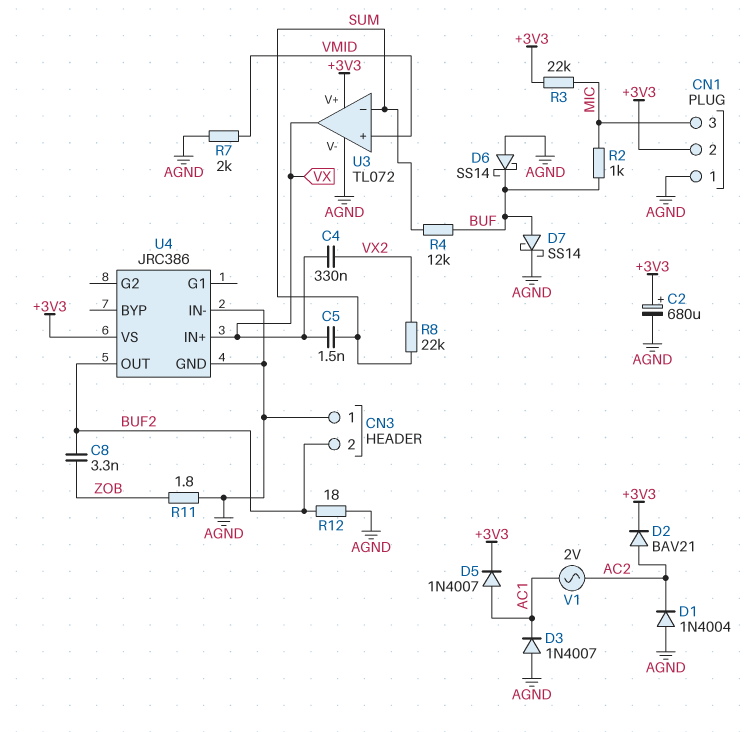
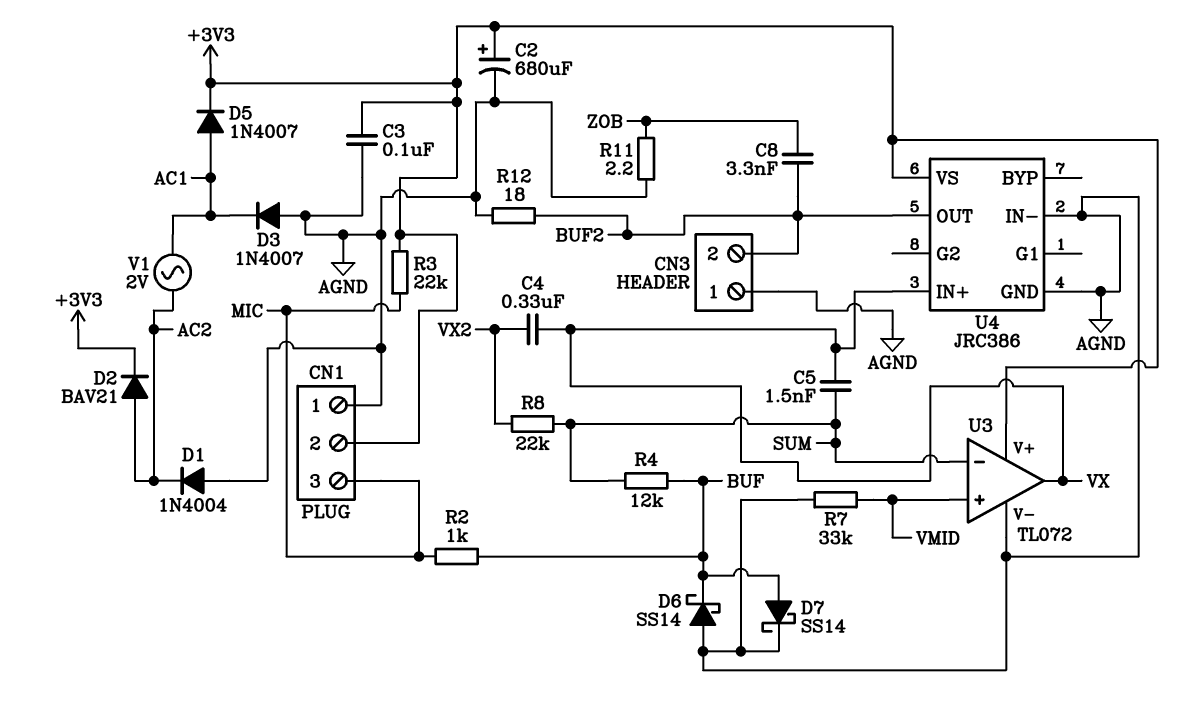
C3: none -> 100nF (+3V3, AGND)
R7: 2k (AGND, VMID) -> 33k (AGND, VMID)
R11: 1.8 (AGND, ZOB) -> 2.2 (AGND, ZOB)

